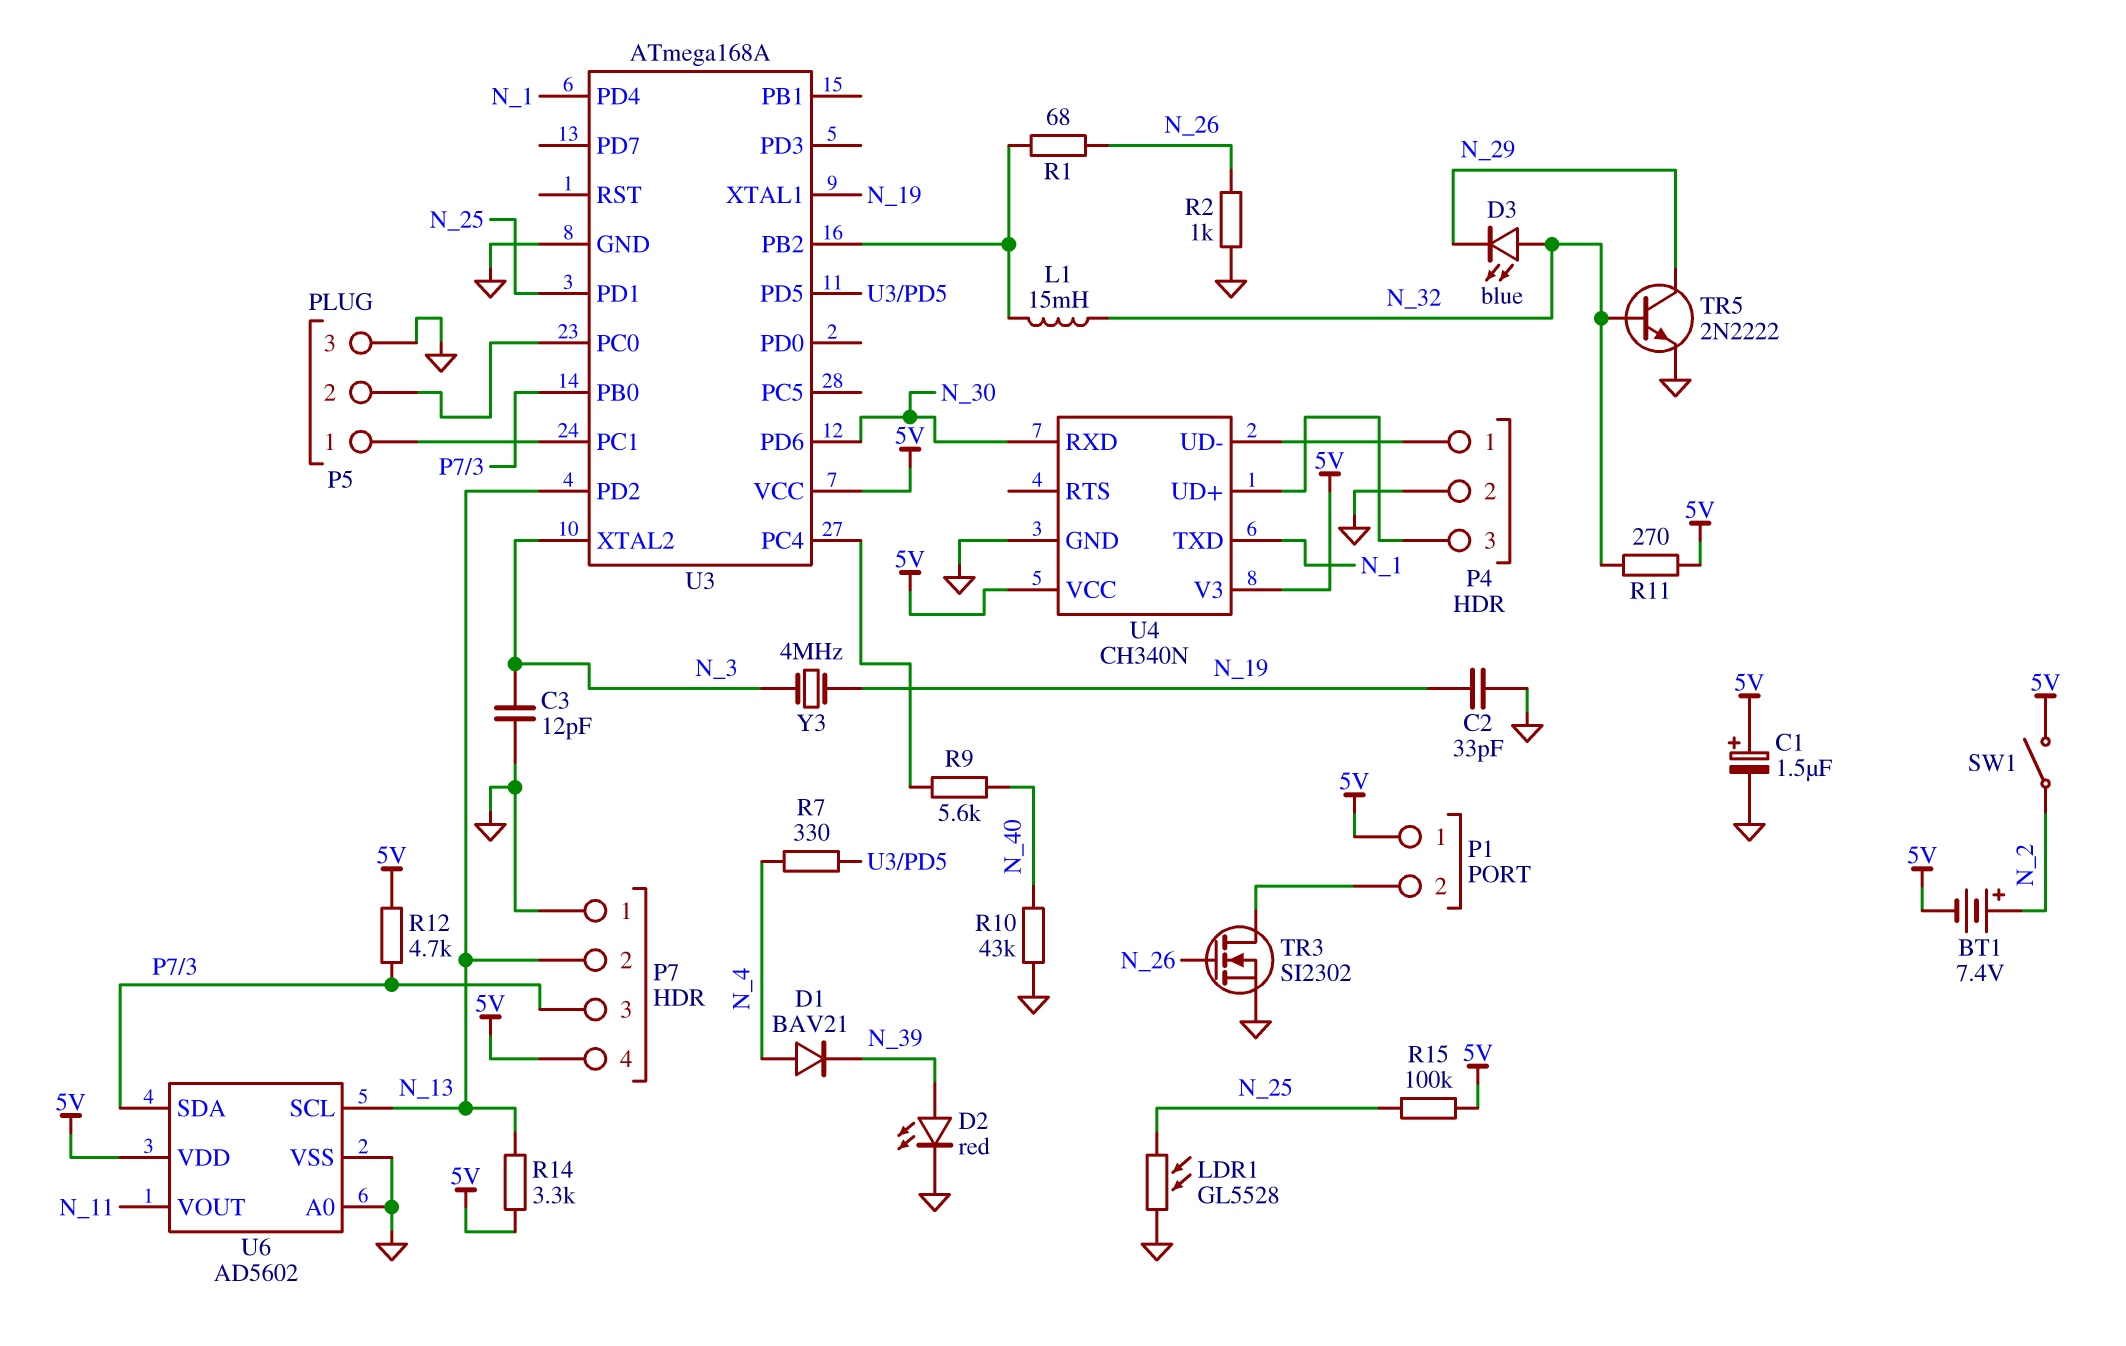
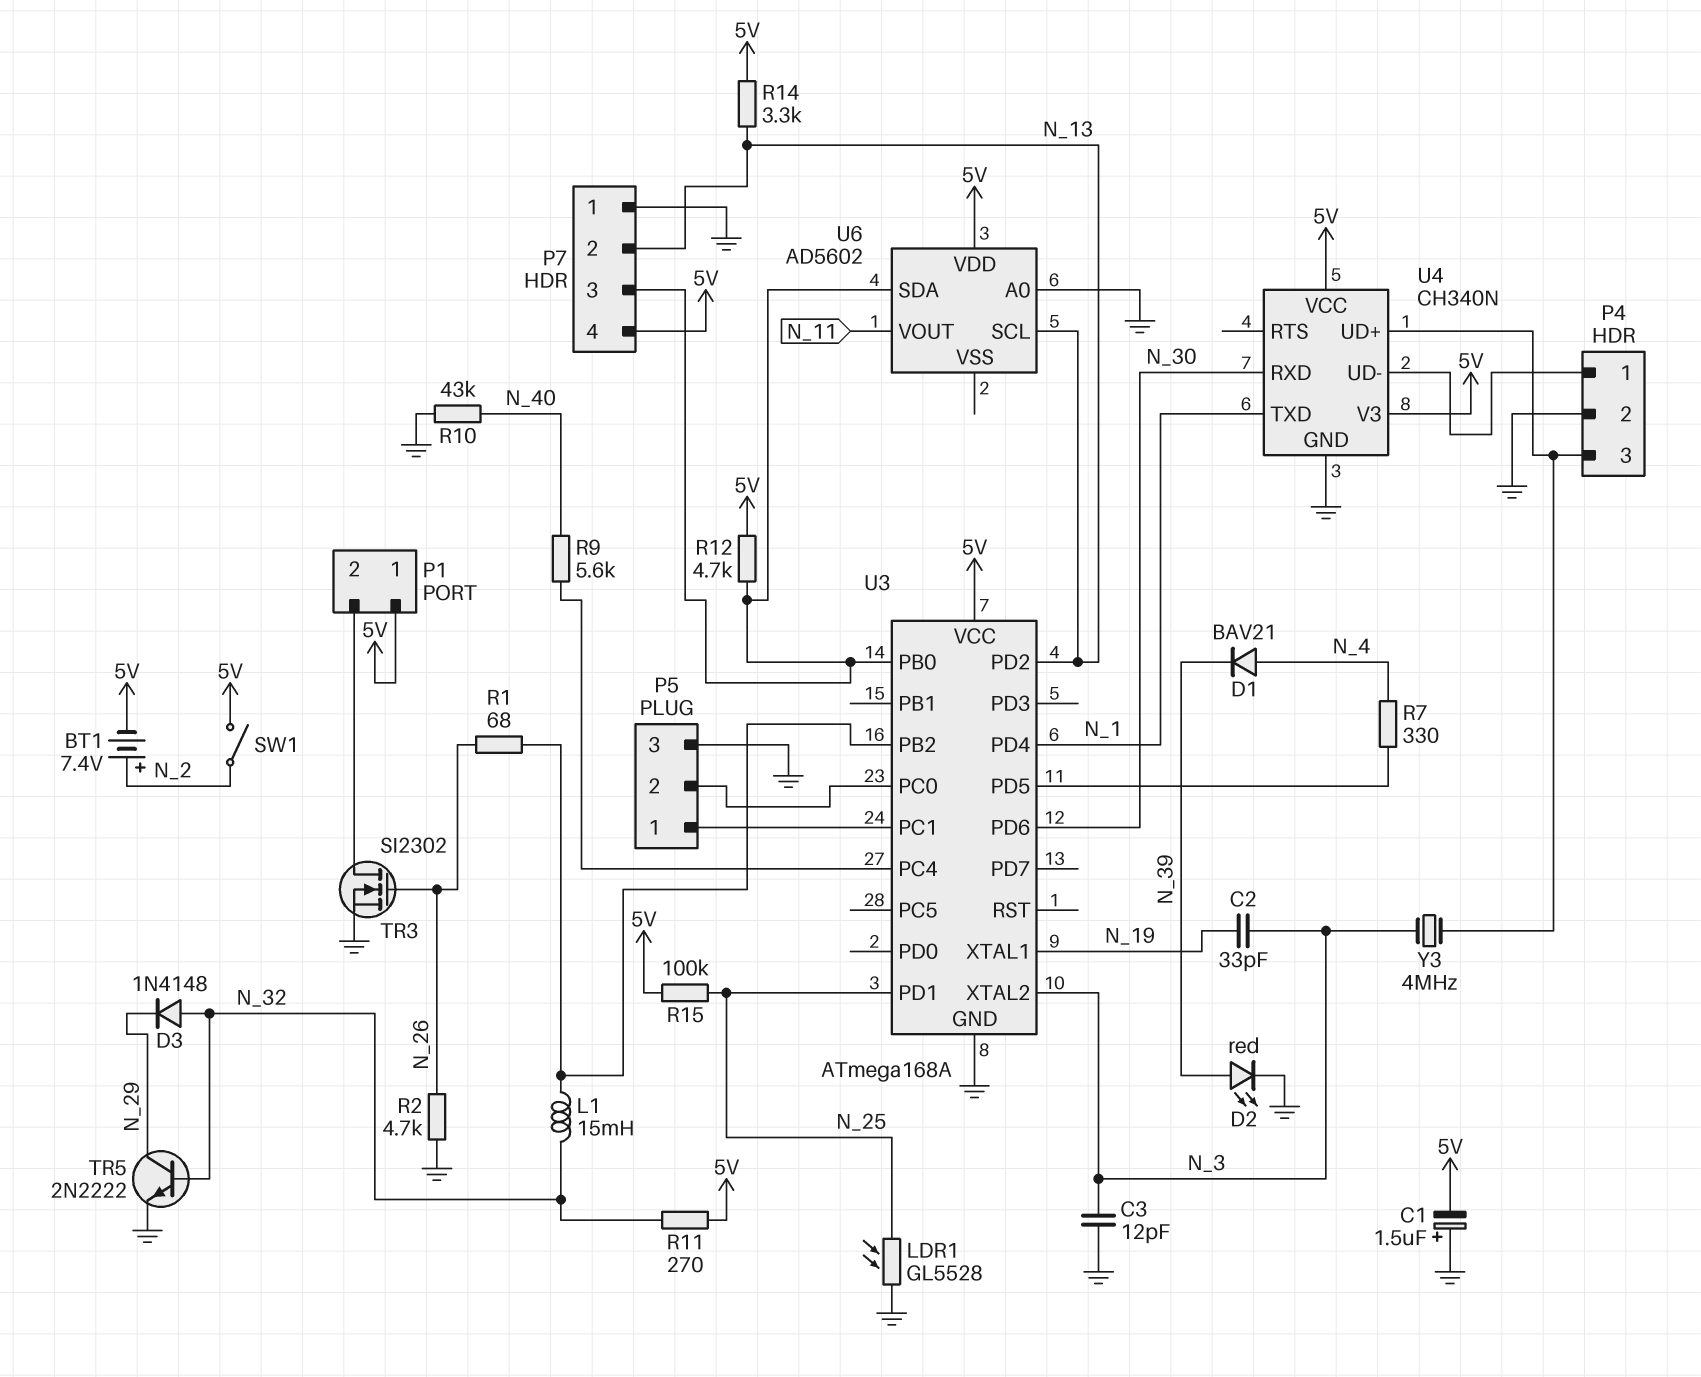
C1: 1.5uF (plus 5V, minus GND) -> 1.5uF (plus GND, minus 5V)
C2: 33pF (GND, N_19) -> 33pF (N_3, N_19)
D3: LED blue (A N_32, K N_29) -> diode 1N4148 (A N_32, K N_29)
R2: 1k (GND, N_26) -> 4.7k (GND, N_26)
U6 pin VSS: GND -> none
Y3: 4MHz (N_3, N_19) -> 4MHz (N_3, P4/3)

